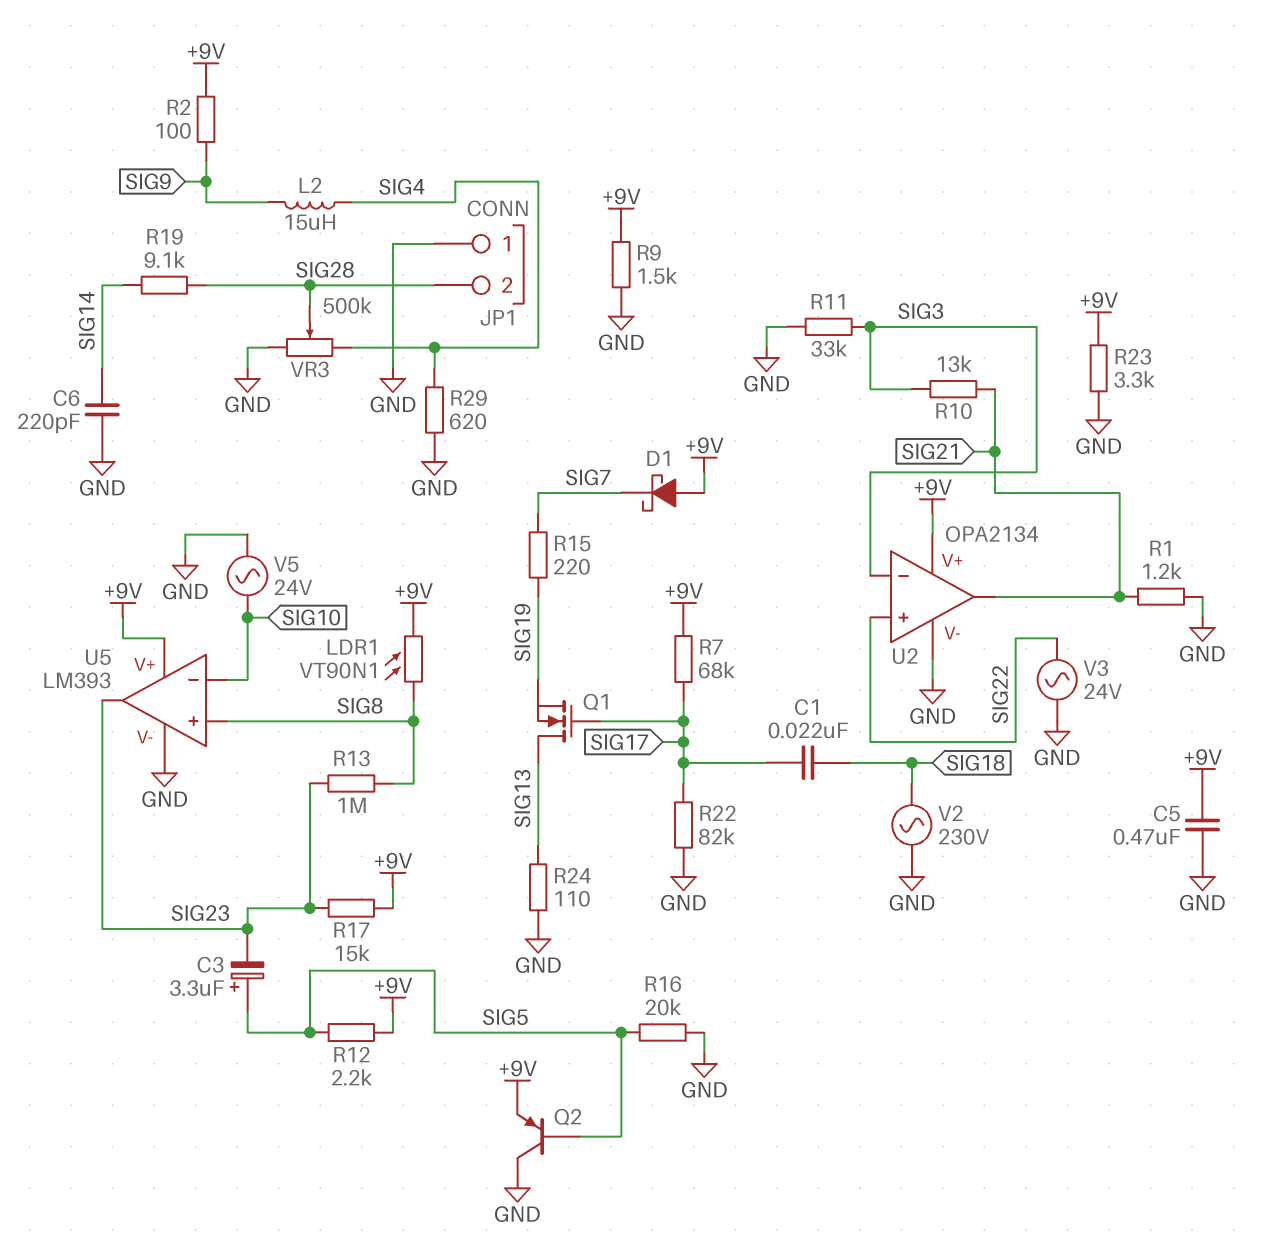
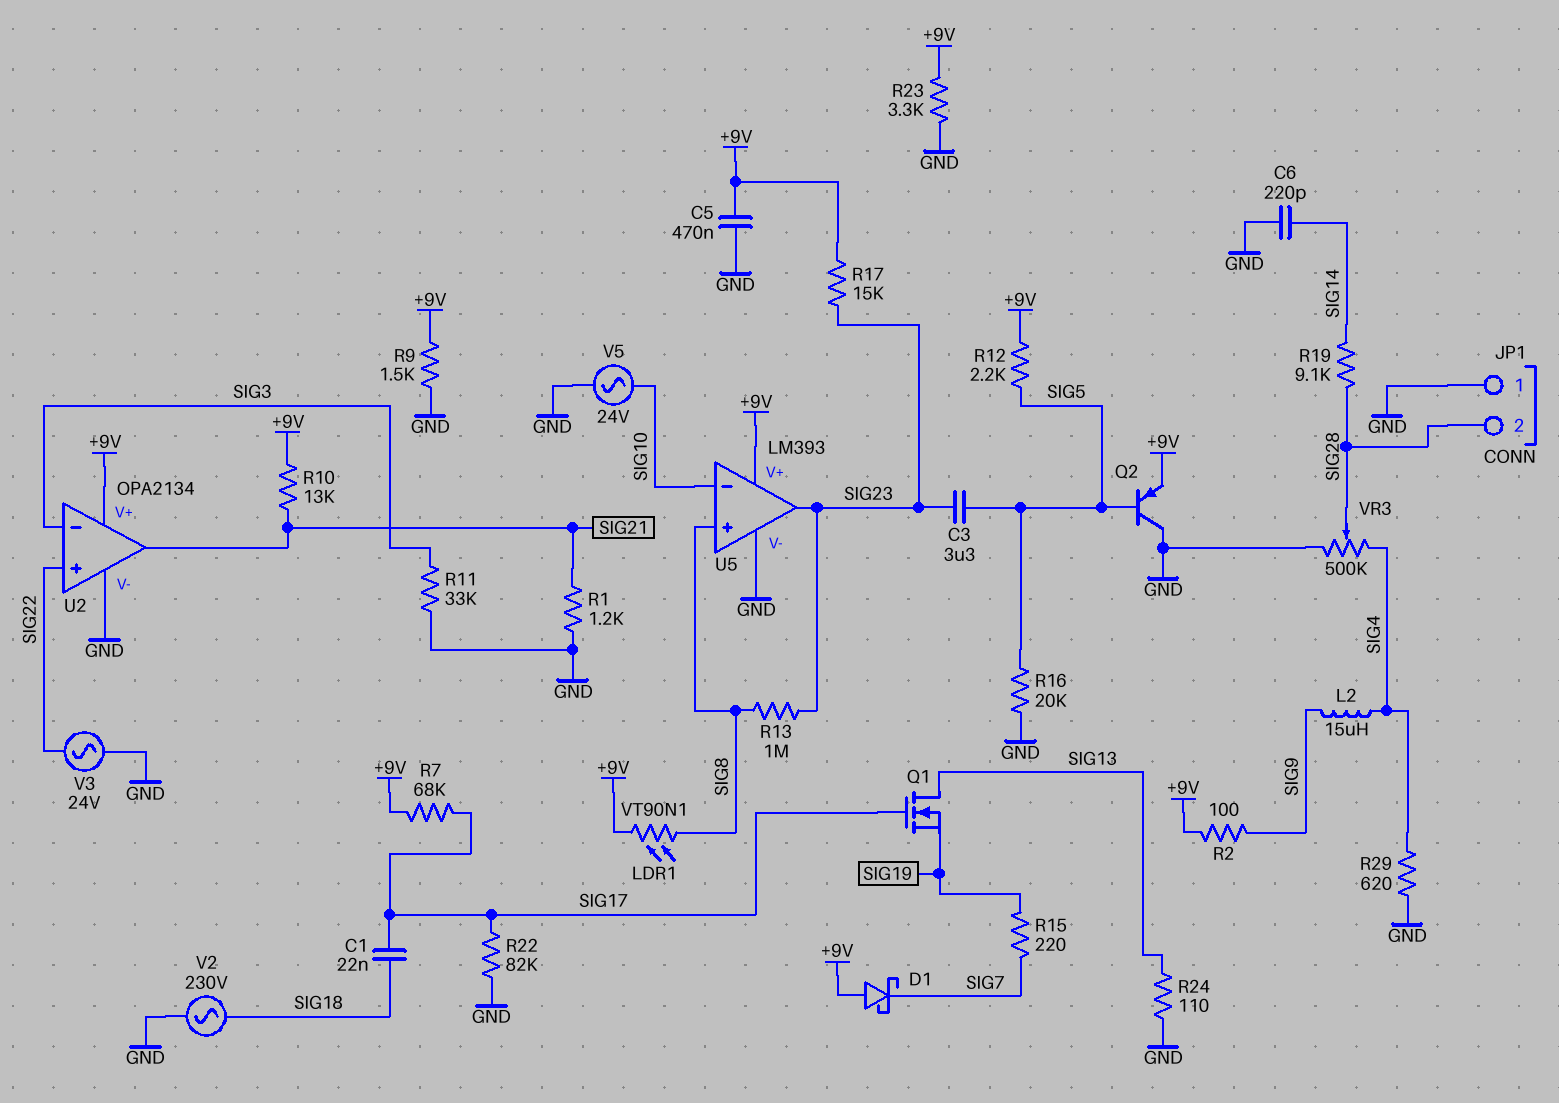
C3: 3.3uF (plus SIG5, minus SIG23) -> 3.3uF (SIG5, SIG23)
R10: 13k (SIG3, SIG21) -> 13k (+9V, SIG21)

